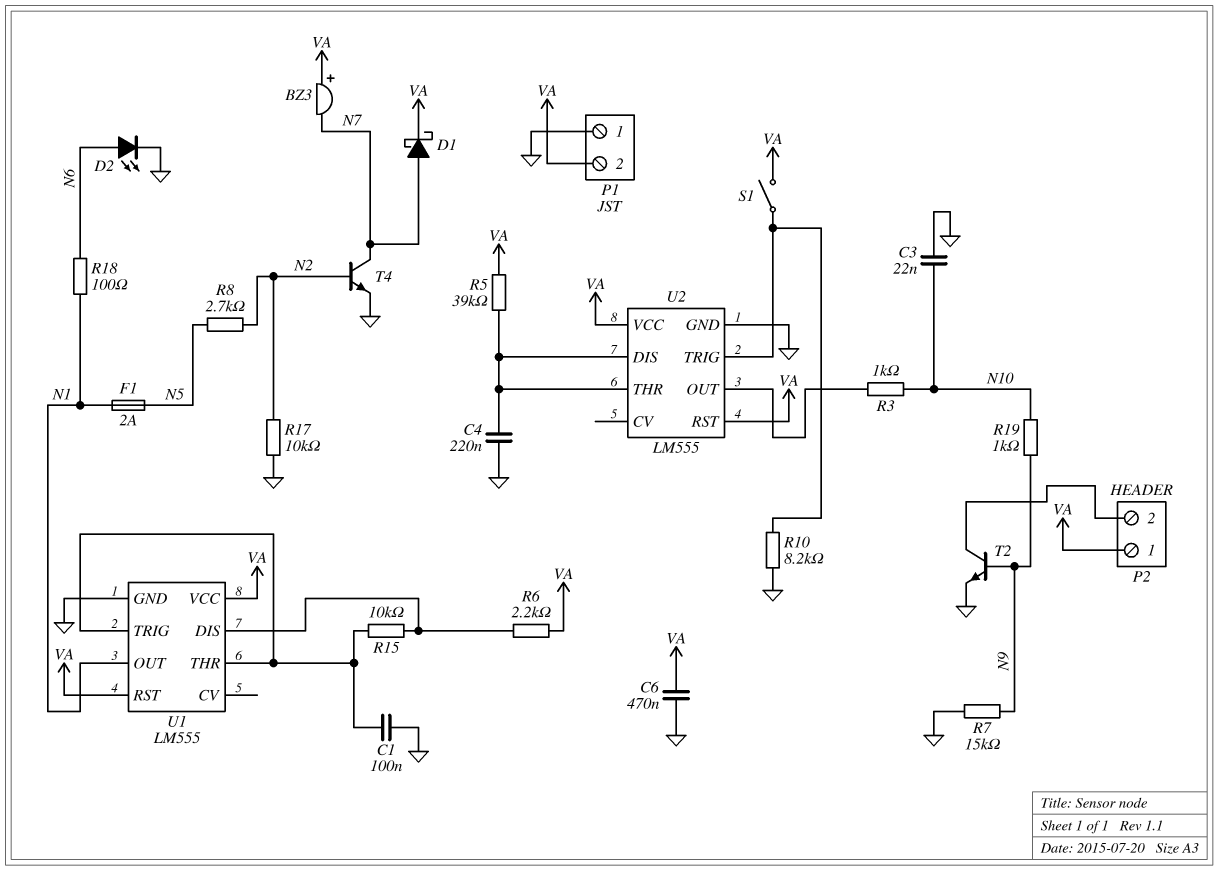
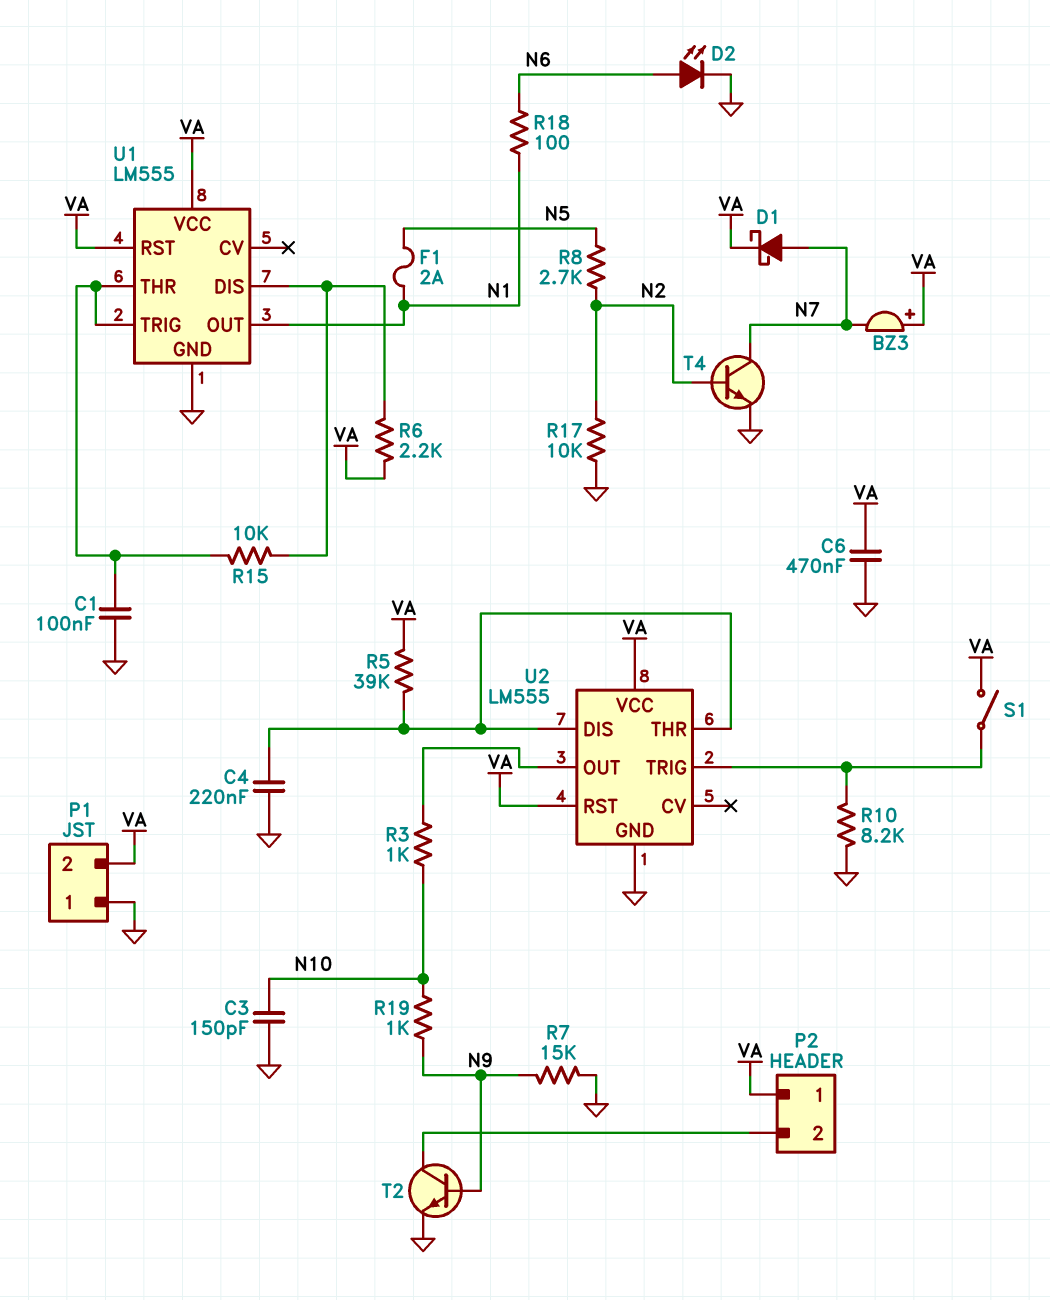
C3: 22nF (GND, N10) -> 150pF (GND, N10)

